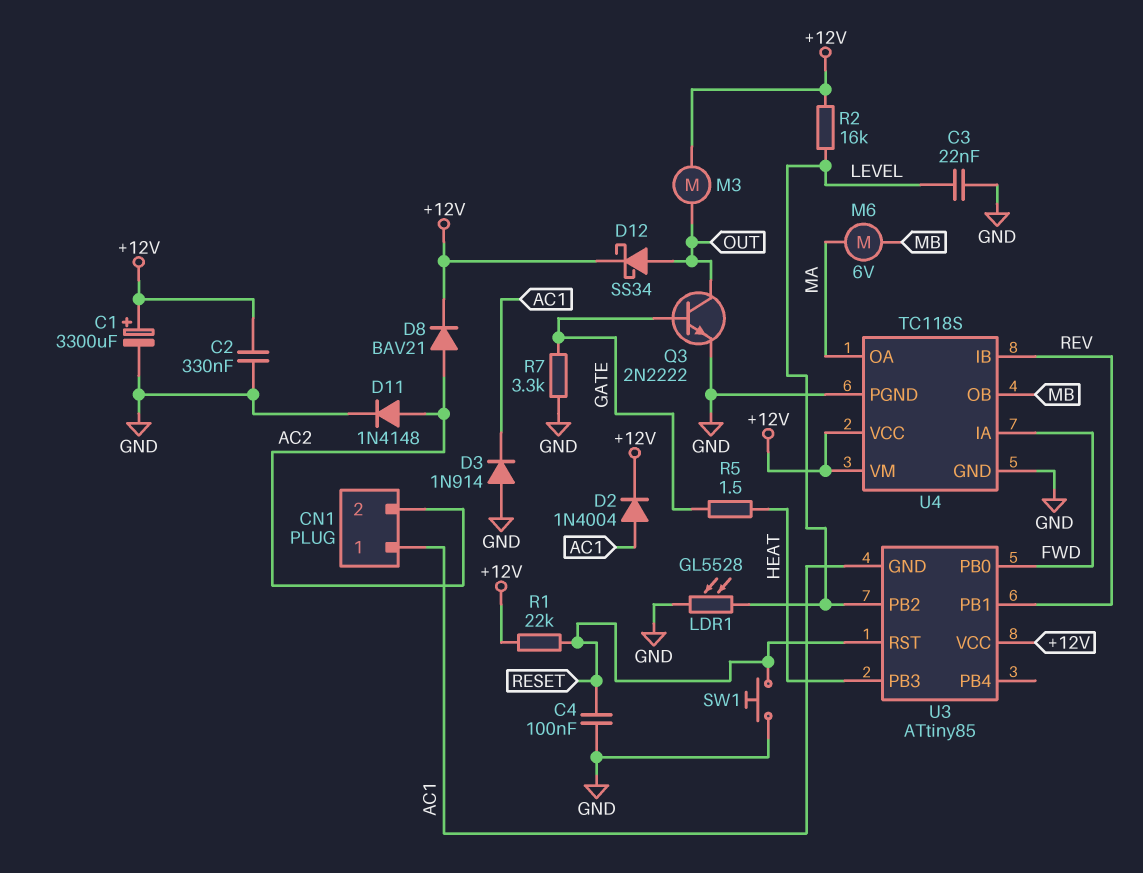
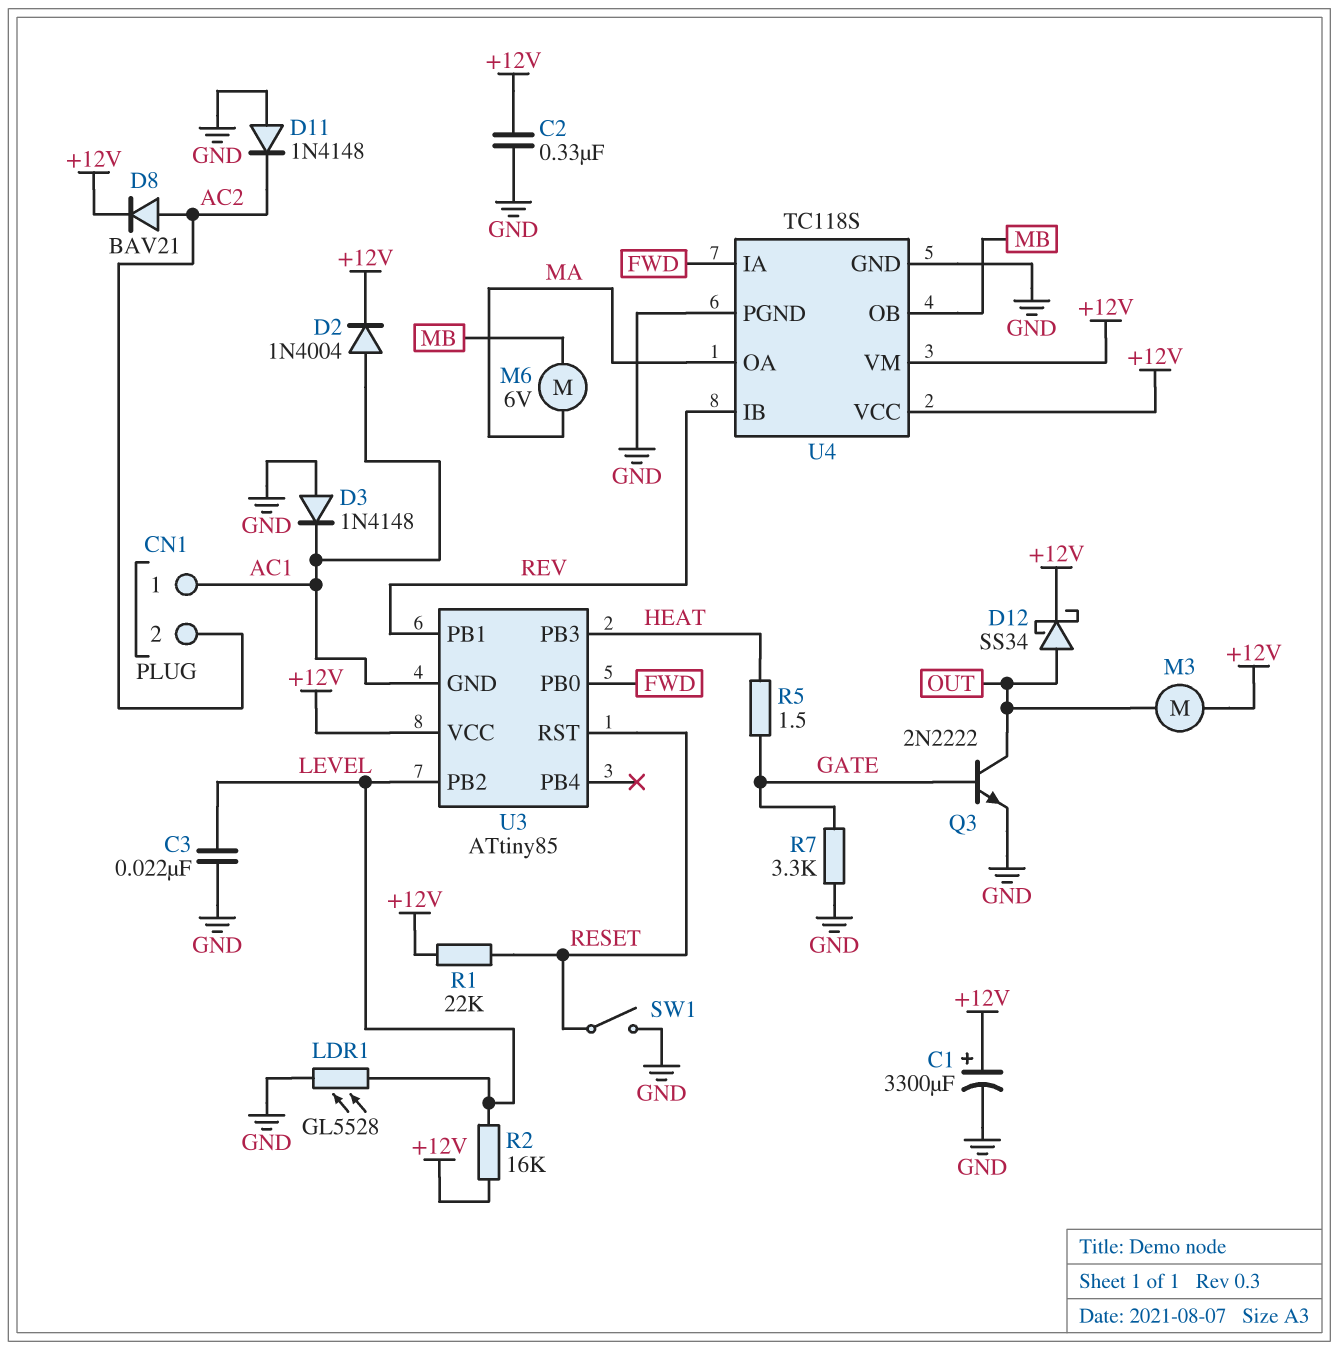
C4: 100nF (GND, RESET) -> none
D3: diode 1N914 (A GND, K AC1) -> diode 1N4148 (A GND, K AC1)
D11: diode 1N4148 (A AC2, K GND) -> diode 1N4148 (A GND, K AC2)
SW1: button (GND, RESET) -> switch (GND, RESET)

